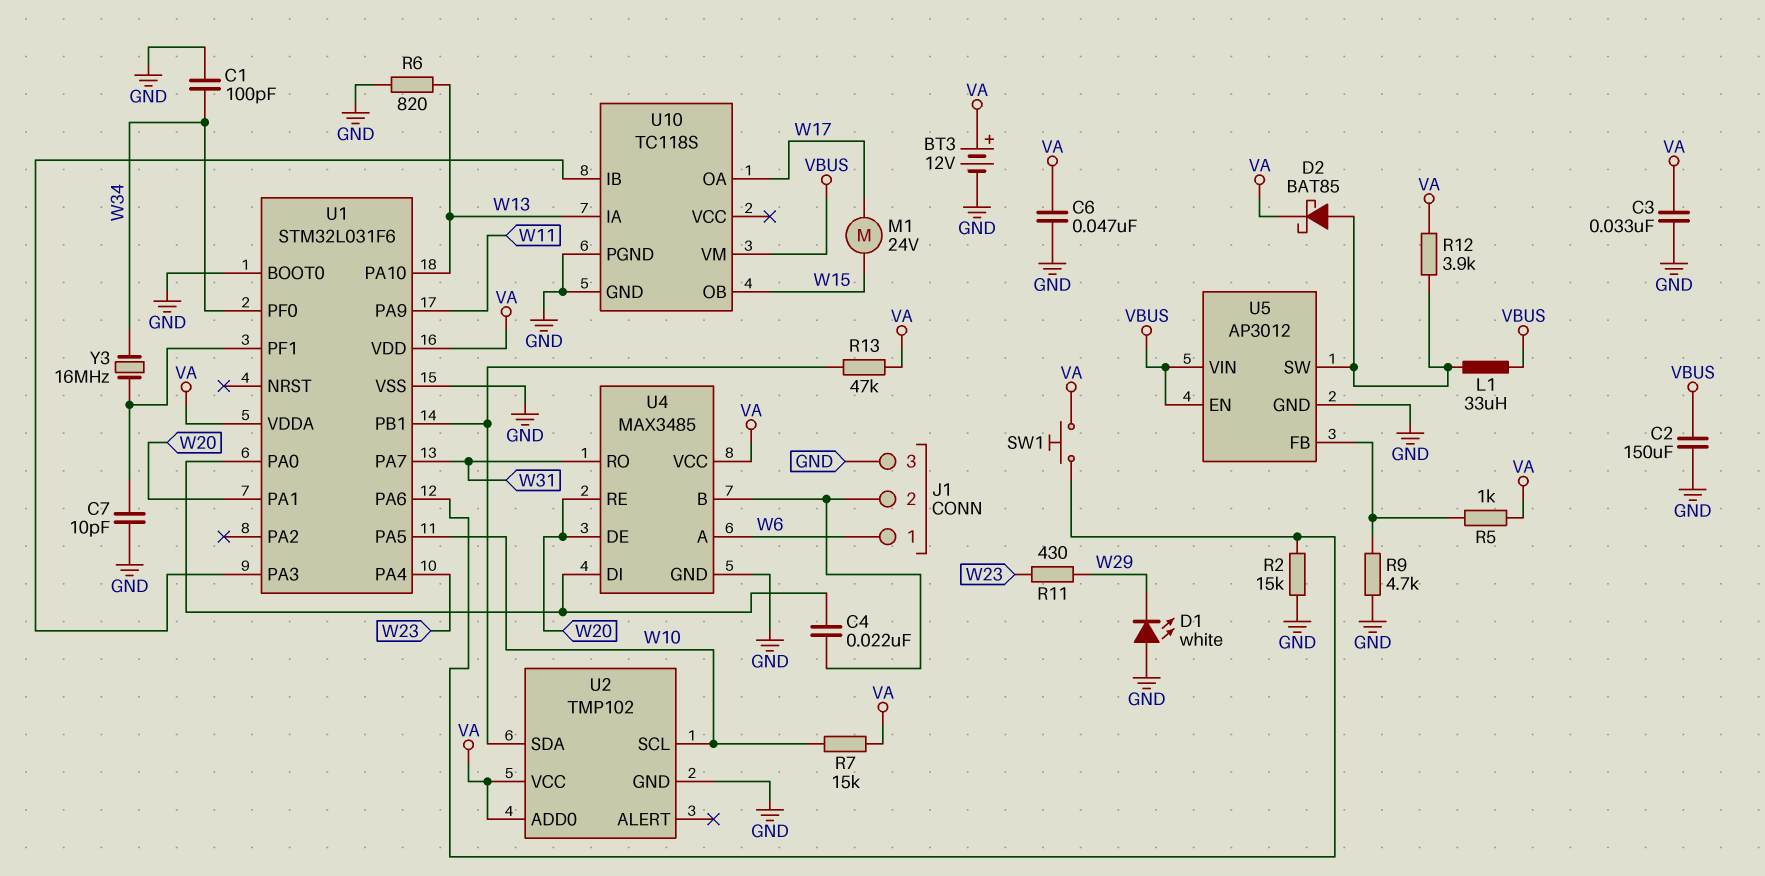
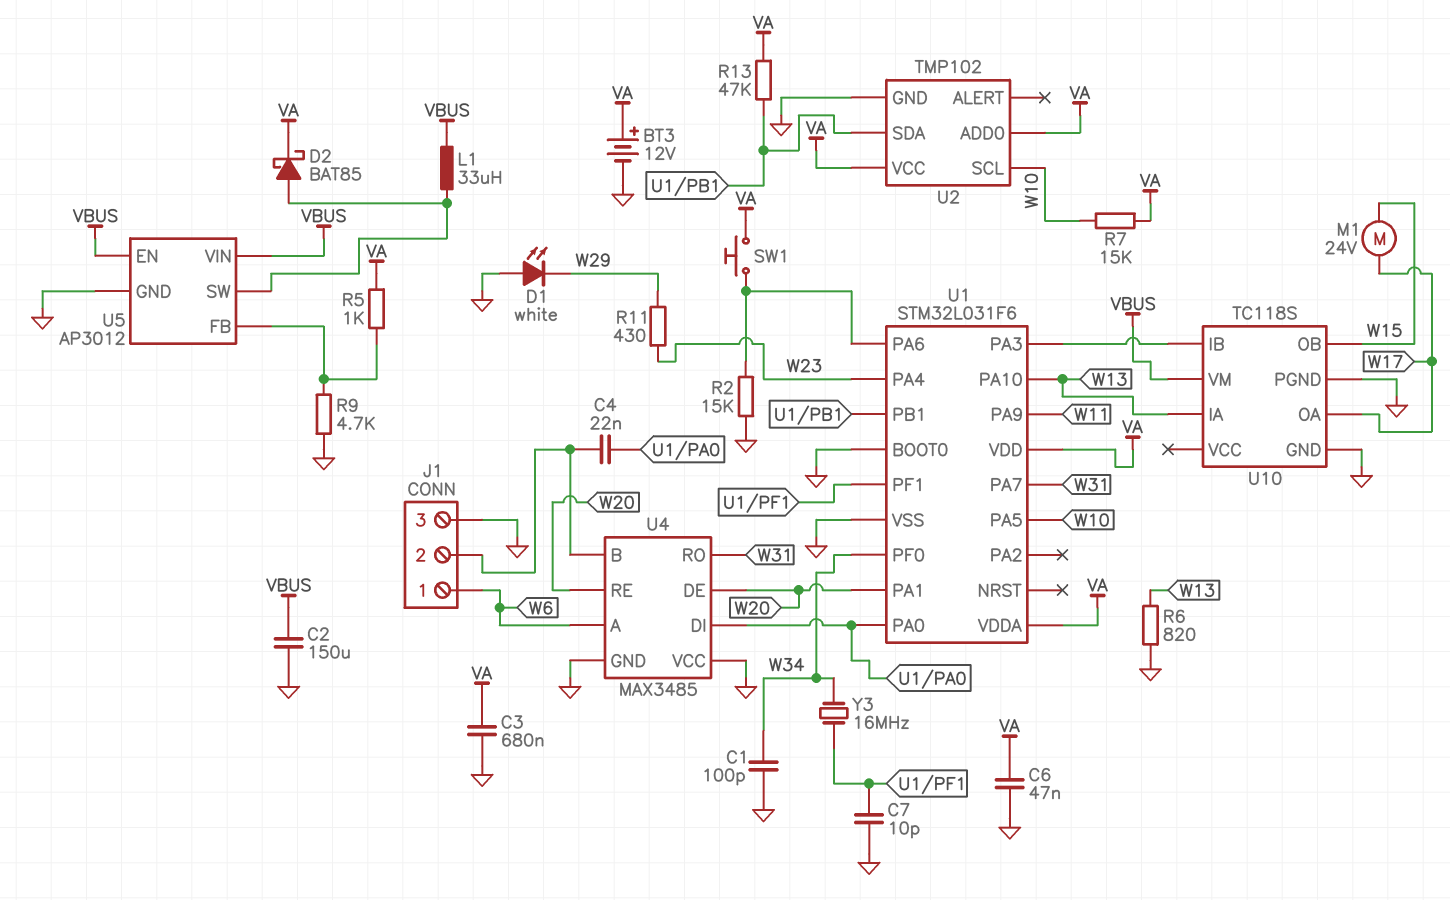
C3: 33nF (GND, VA) -> 680nF (GND, VA)
R12: 3.9k (U5/SW, VA) -> none
U4 pin VCC: VA -> GND

